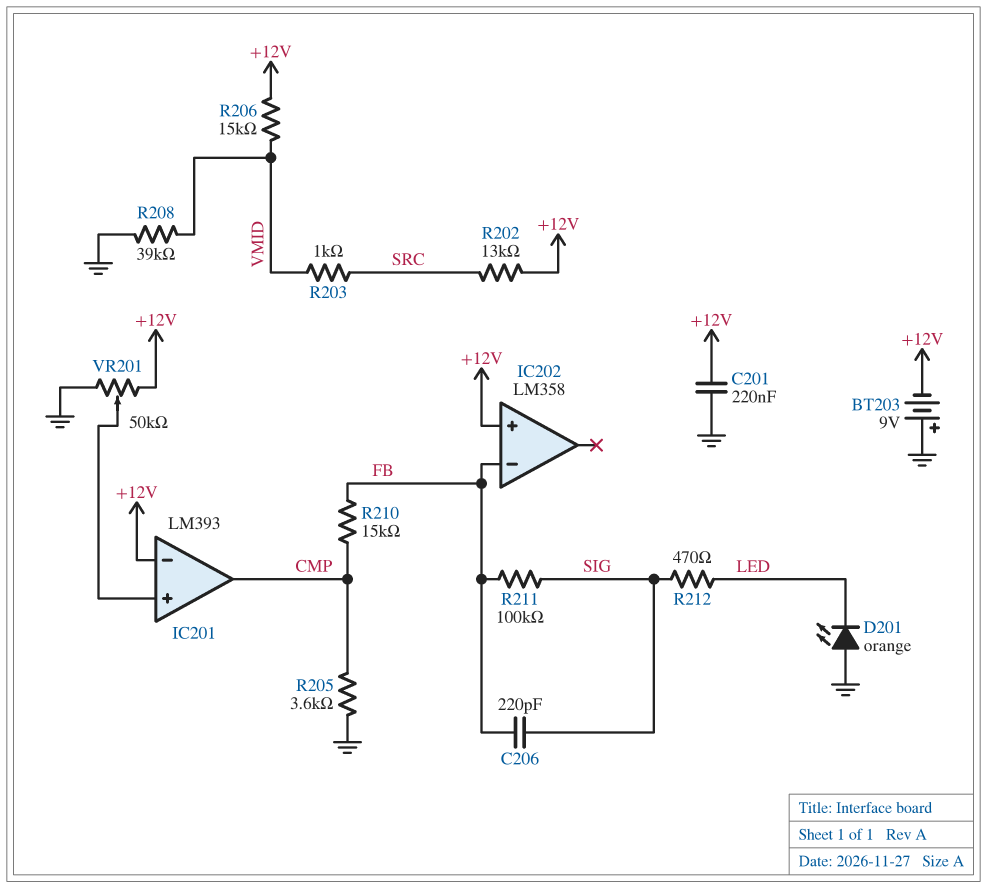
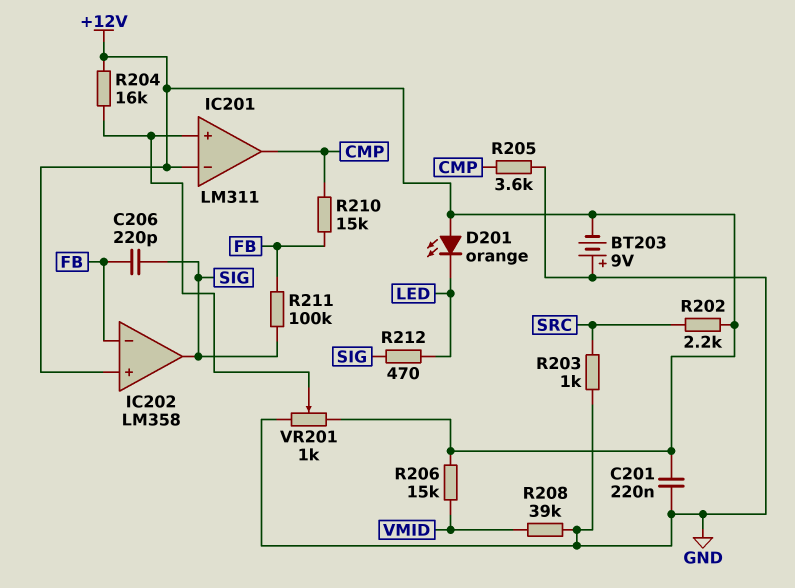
D201: LED orange (A GND, K LED) -> LED orange (A +12V, K LED)
IC201: LM393 -> LM311
IC202 pin out: none -> SIG
R202: 13k (+12V, SRC) -> 2.2k (+12V, SRC)
R203: 1k (SRC, VMID) -> 1k (GND, SRC)
R204: none -> 16k (+12V, IC201/in+)
VR201: 50k (+12V, GND, wiper IC201/in+) -> 1k (+12V, GND, wiper IC201/in+)

